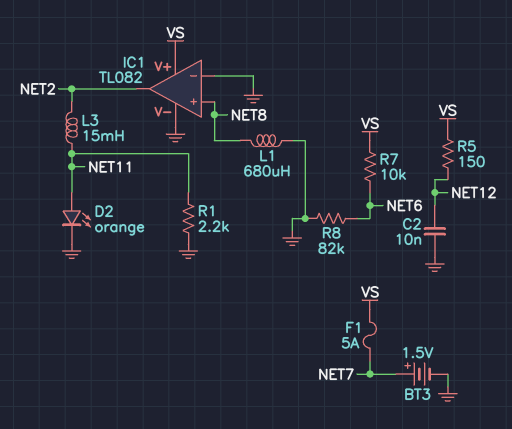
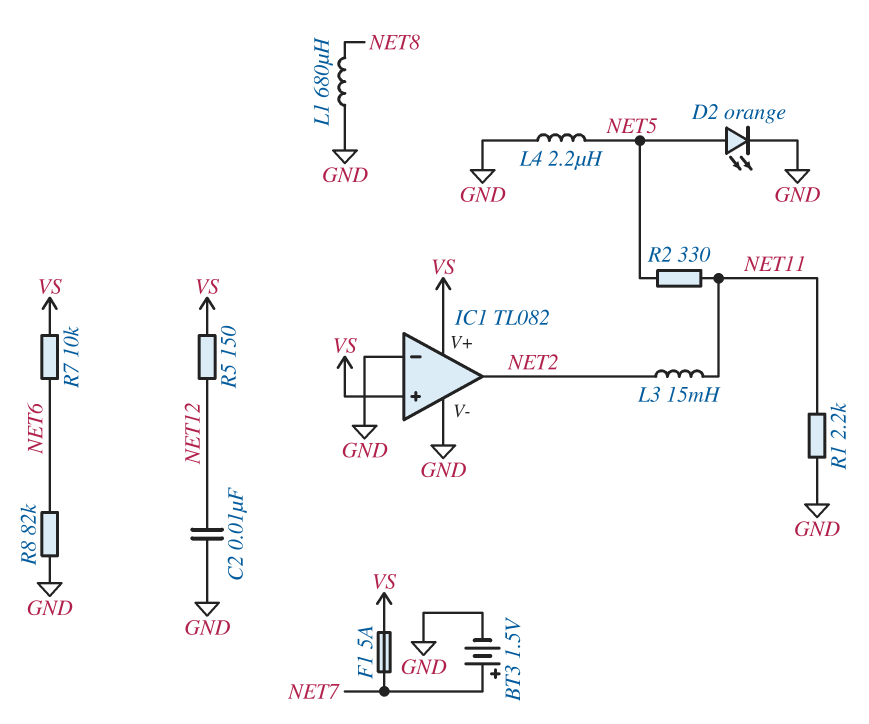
D2: LED orange (A NET11, K GND) -> LED orange (A NET5, K GND)
IC1 pin in+: NET8 -> VS
L4: none -> 2.2uH (GND, NET5)
R2: none -> 330 (NET5, NET11)

